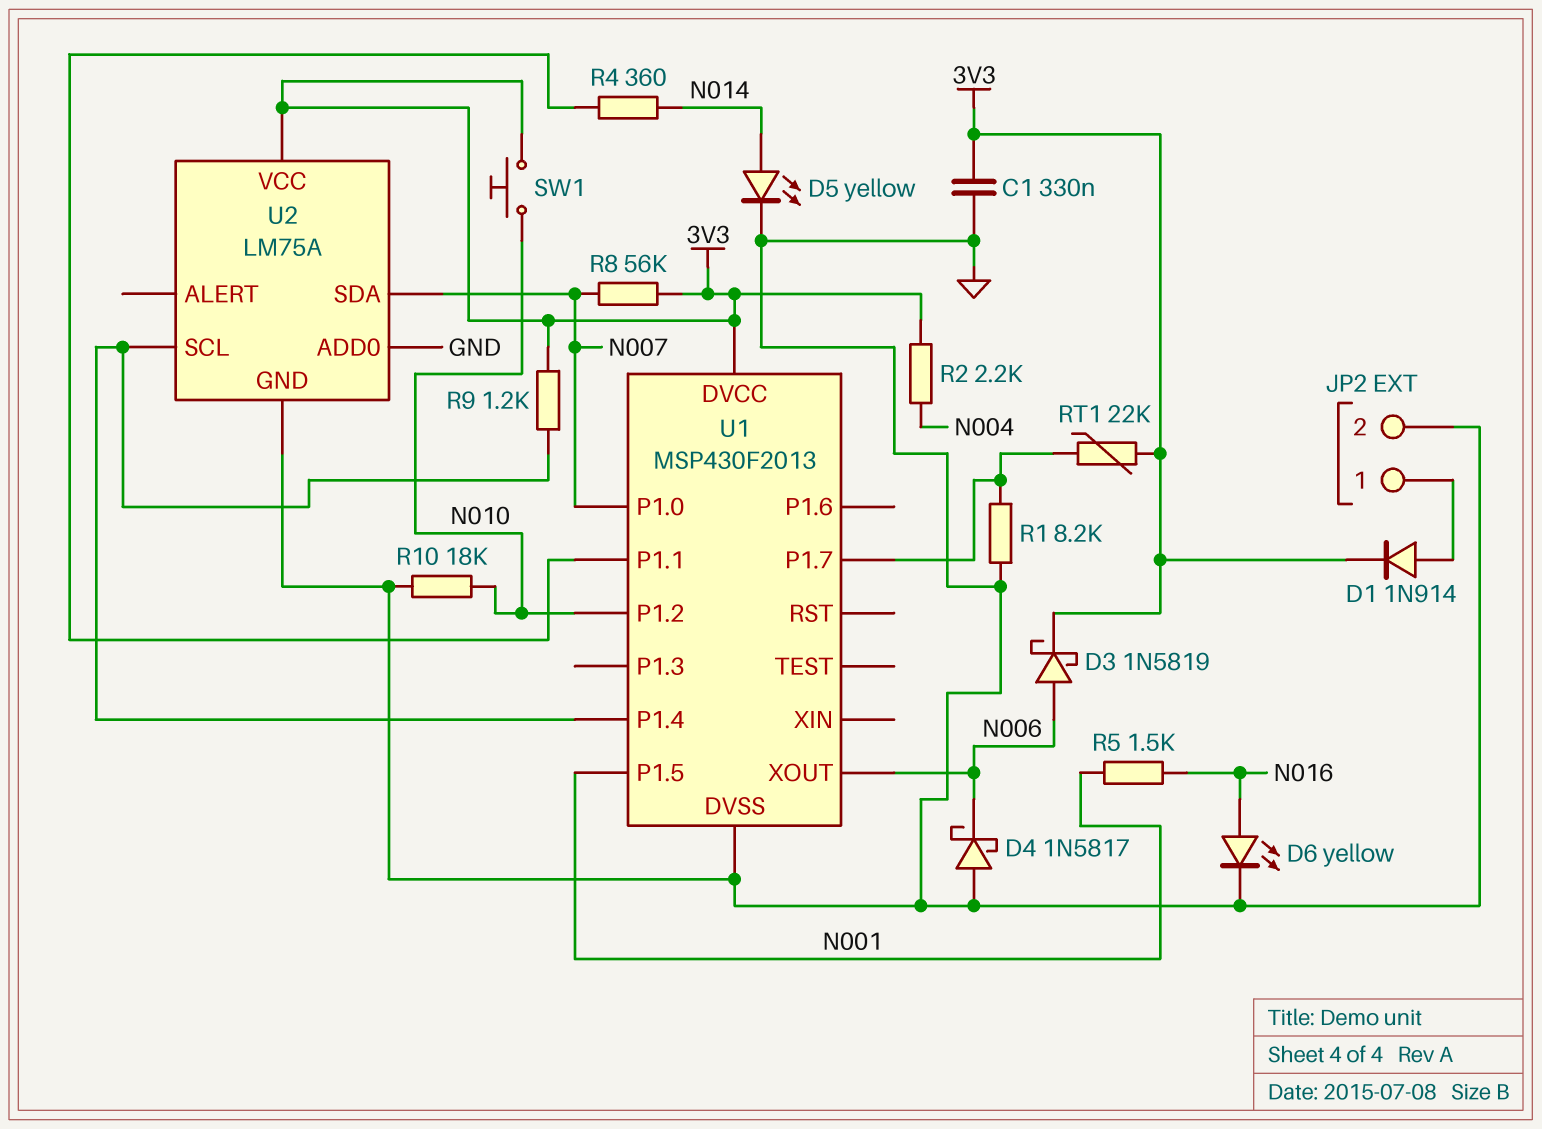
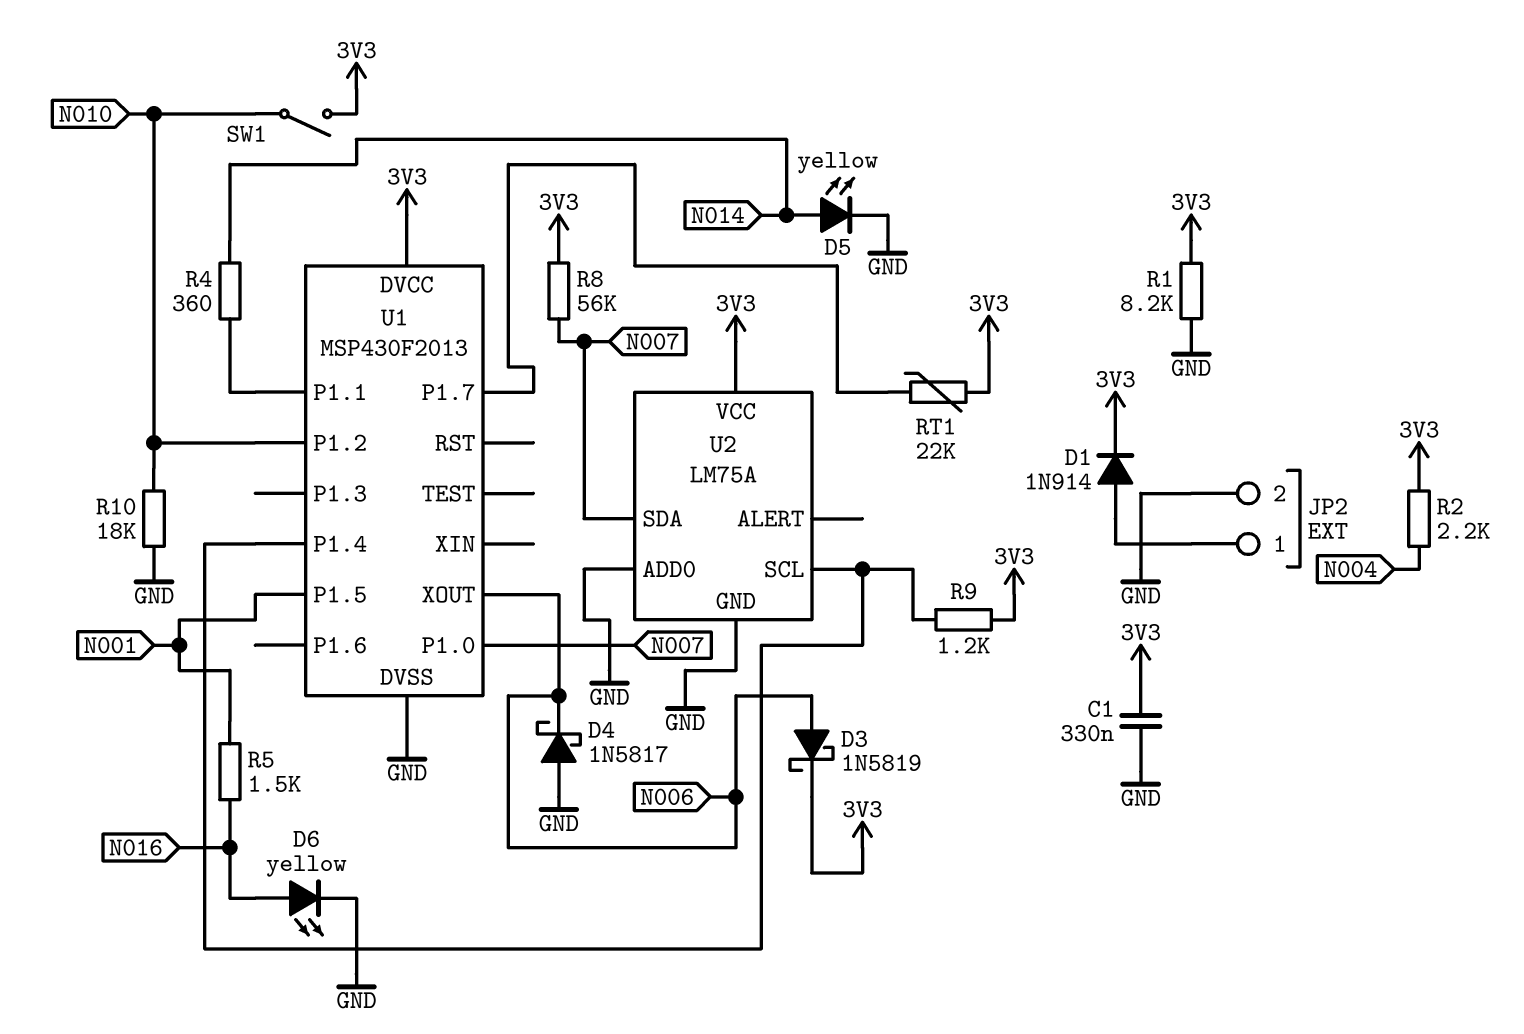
R1: 8.2k (GND, U1/P1.7) -> 8.2k (3V3, GND)
SW1: button (3V3, N010) -> switch (3V3, N010)

